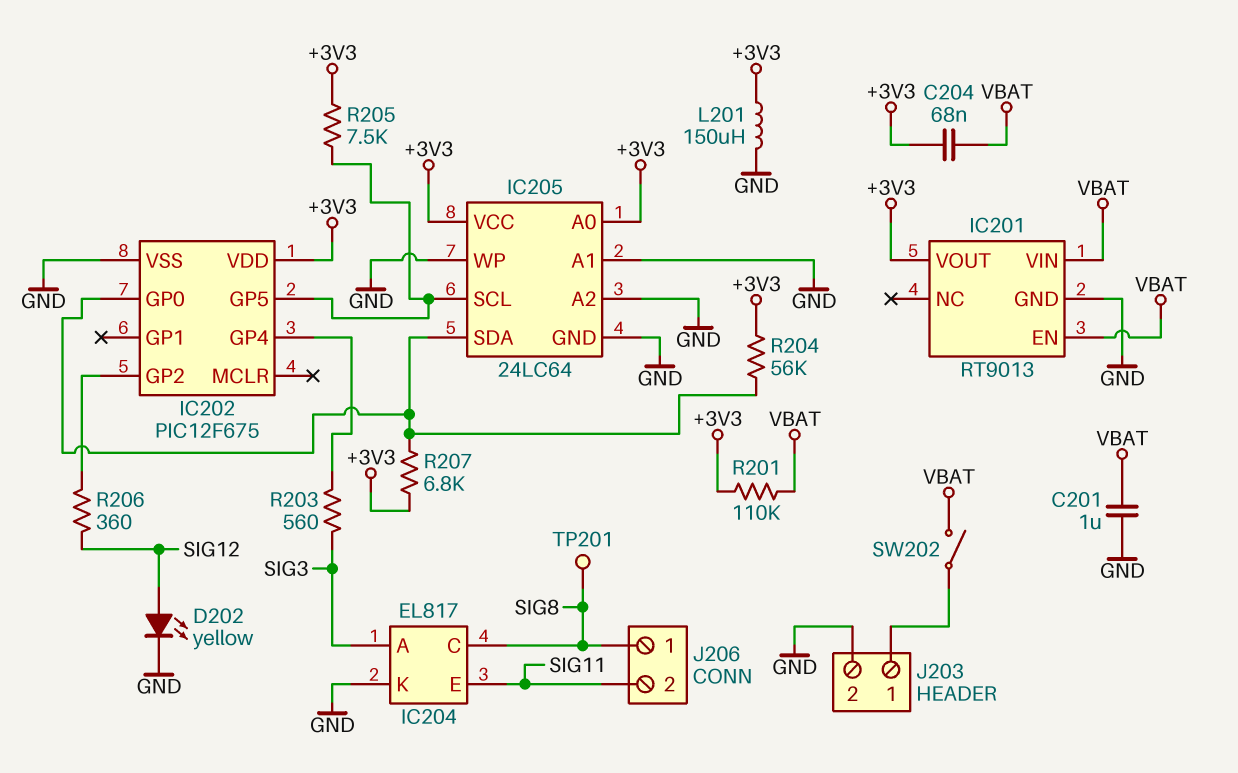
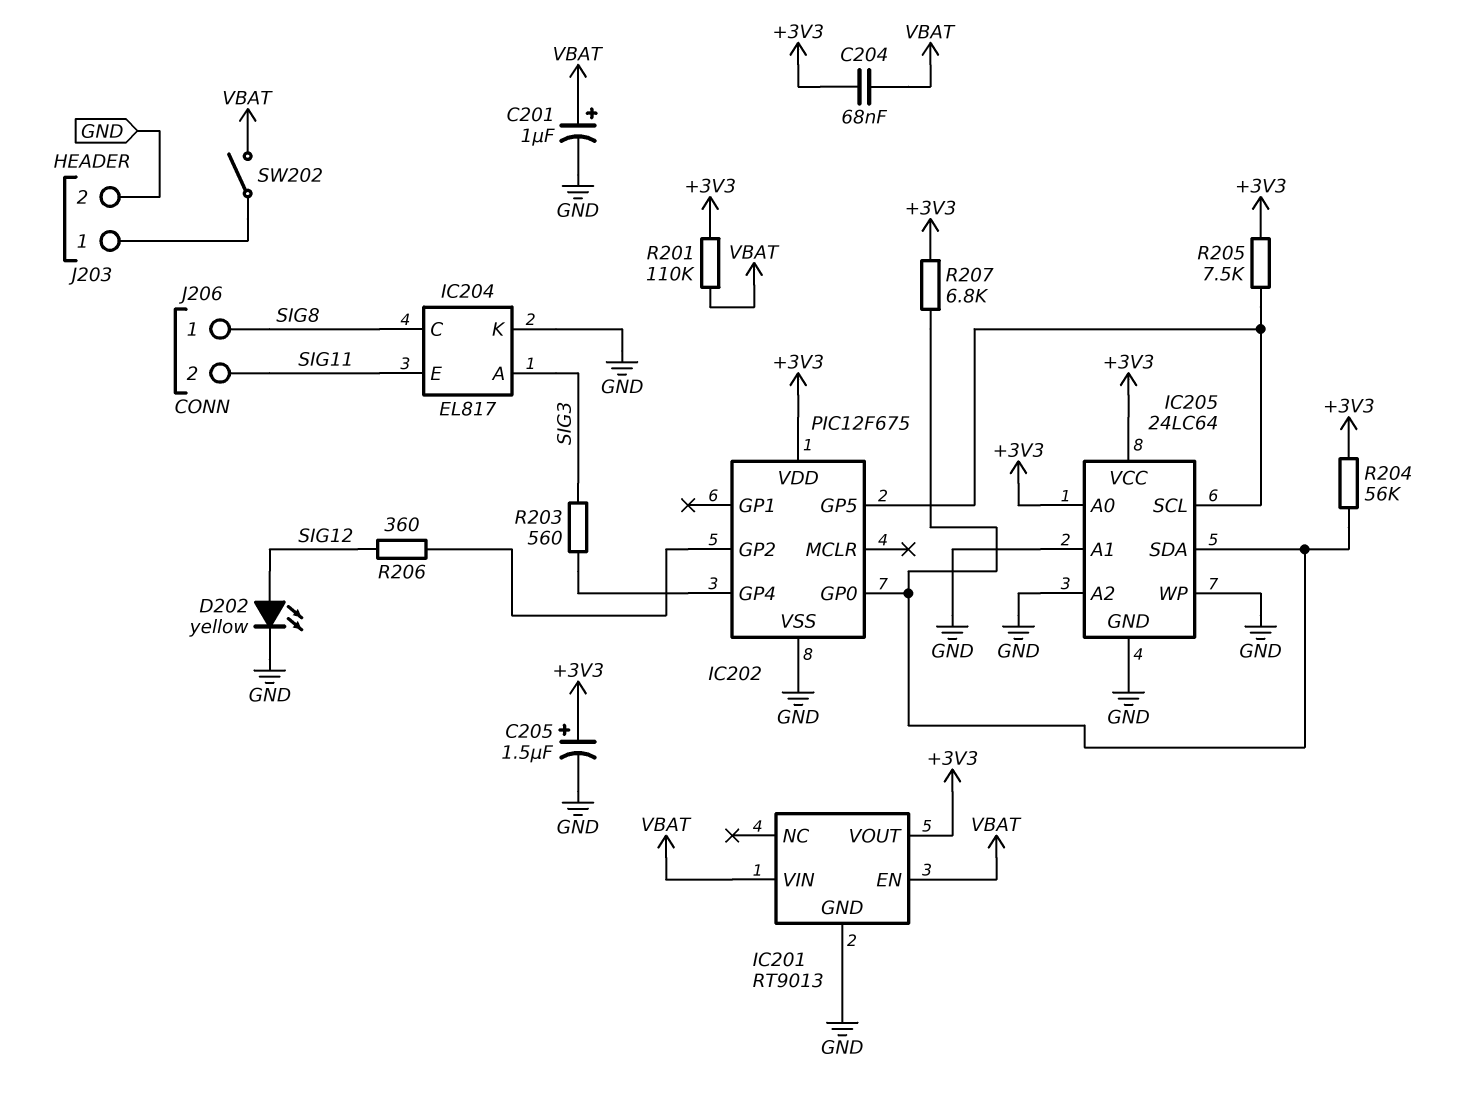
C201: 1uF (GND, VBAT) -> 1uF (plus VBAT, minus GND)
C205: none -> 1.5uF (plus +3V3, minus GND)
L201: 150uH (+3V3, GND) -> none
TP201: test point (SIG8) -> none

